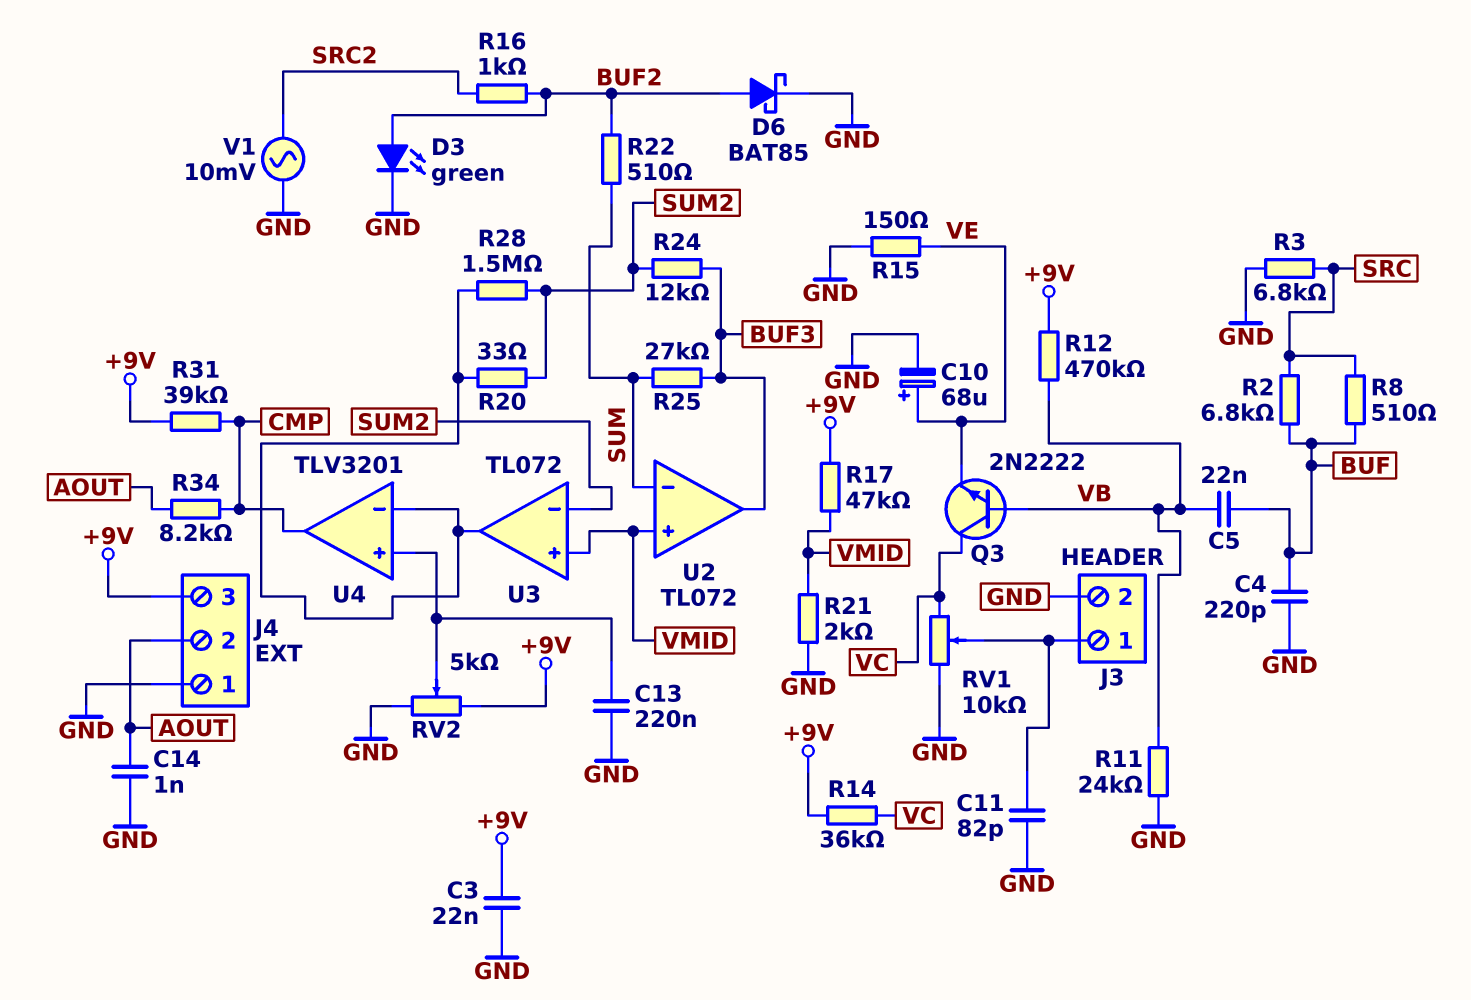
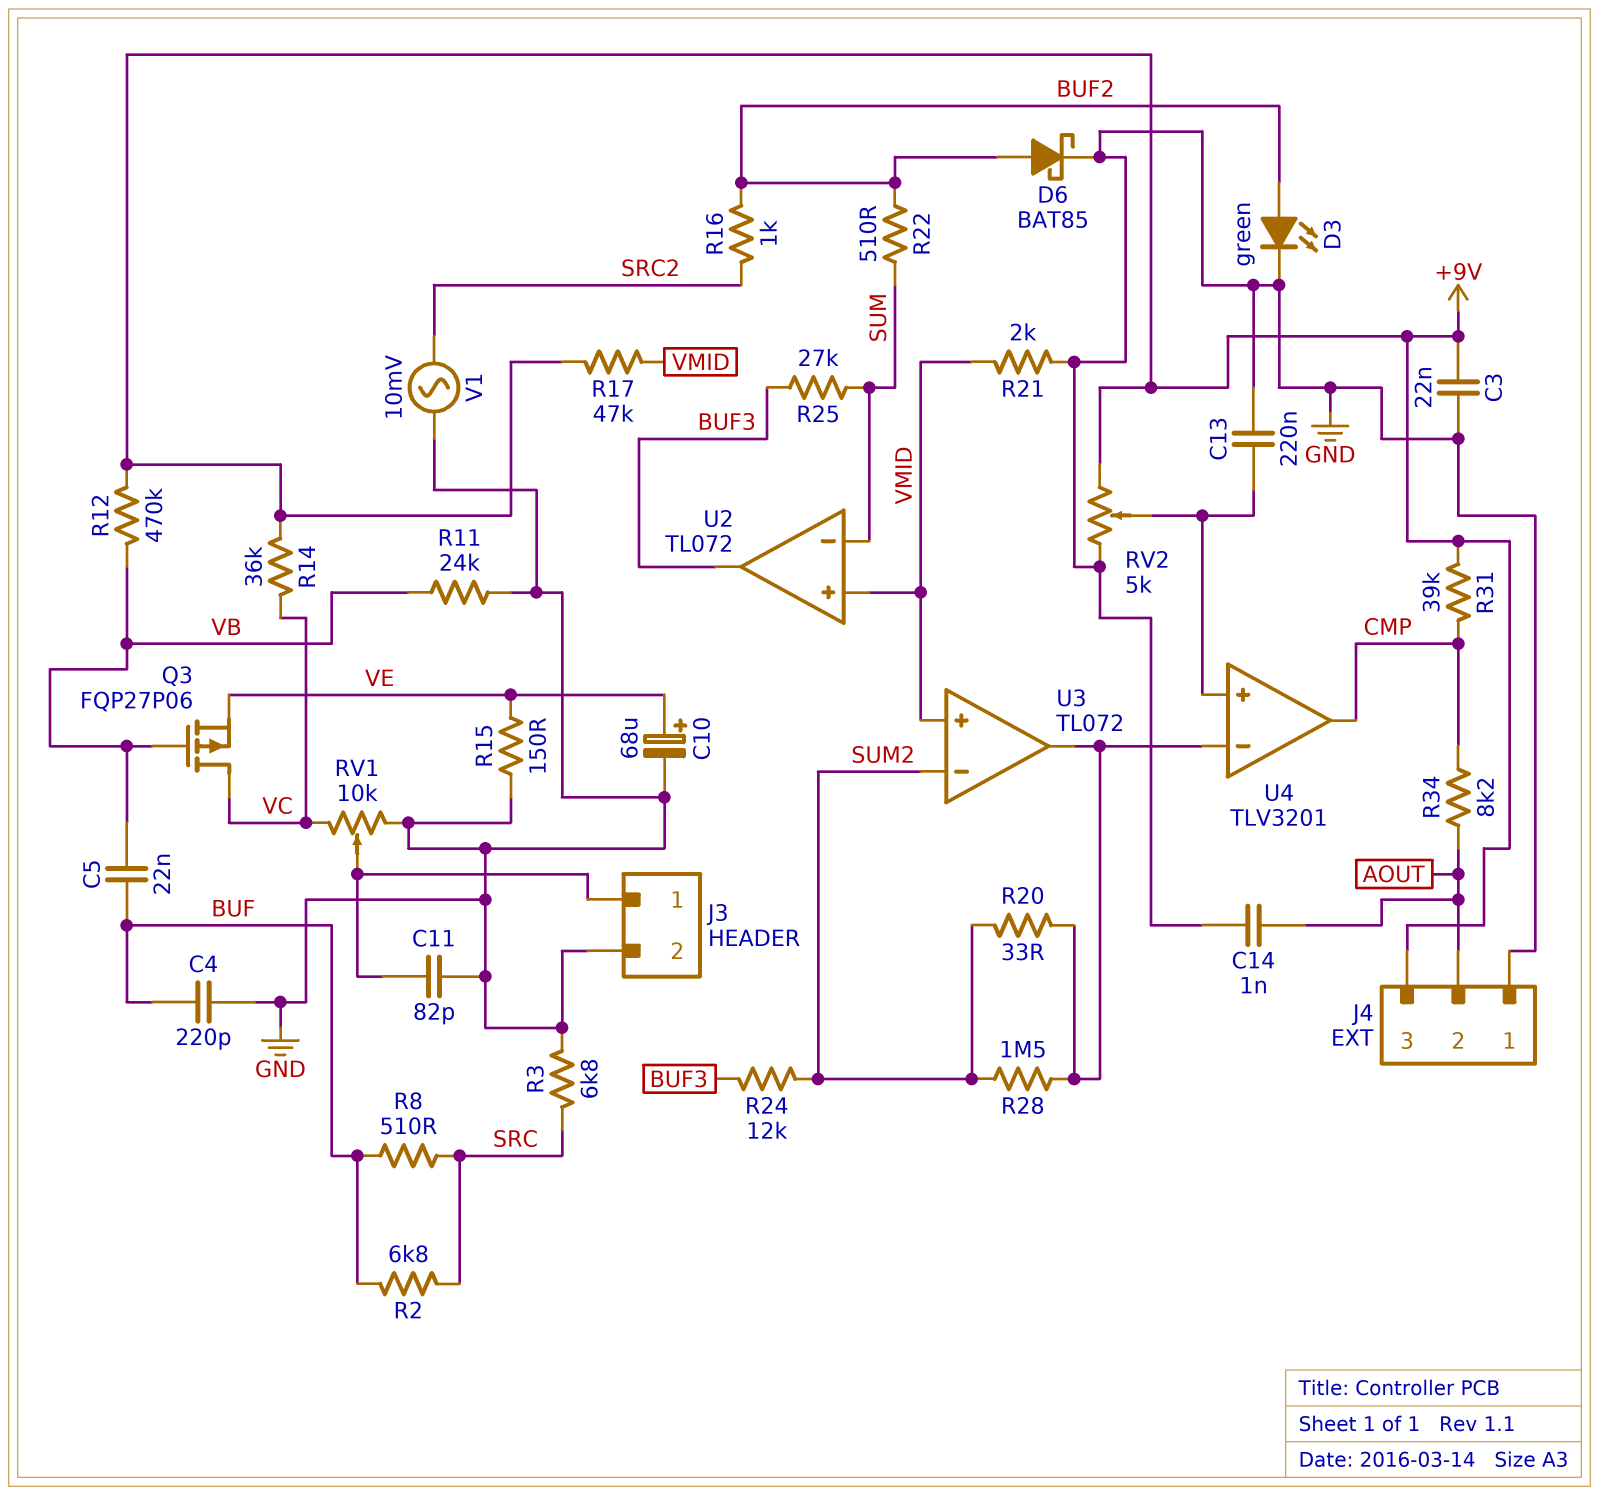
Q3: NPN 2N2222 (B VB, C VC, E VE) -> PMOS FQP27P06 (G VB, D VC, S VE)

